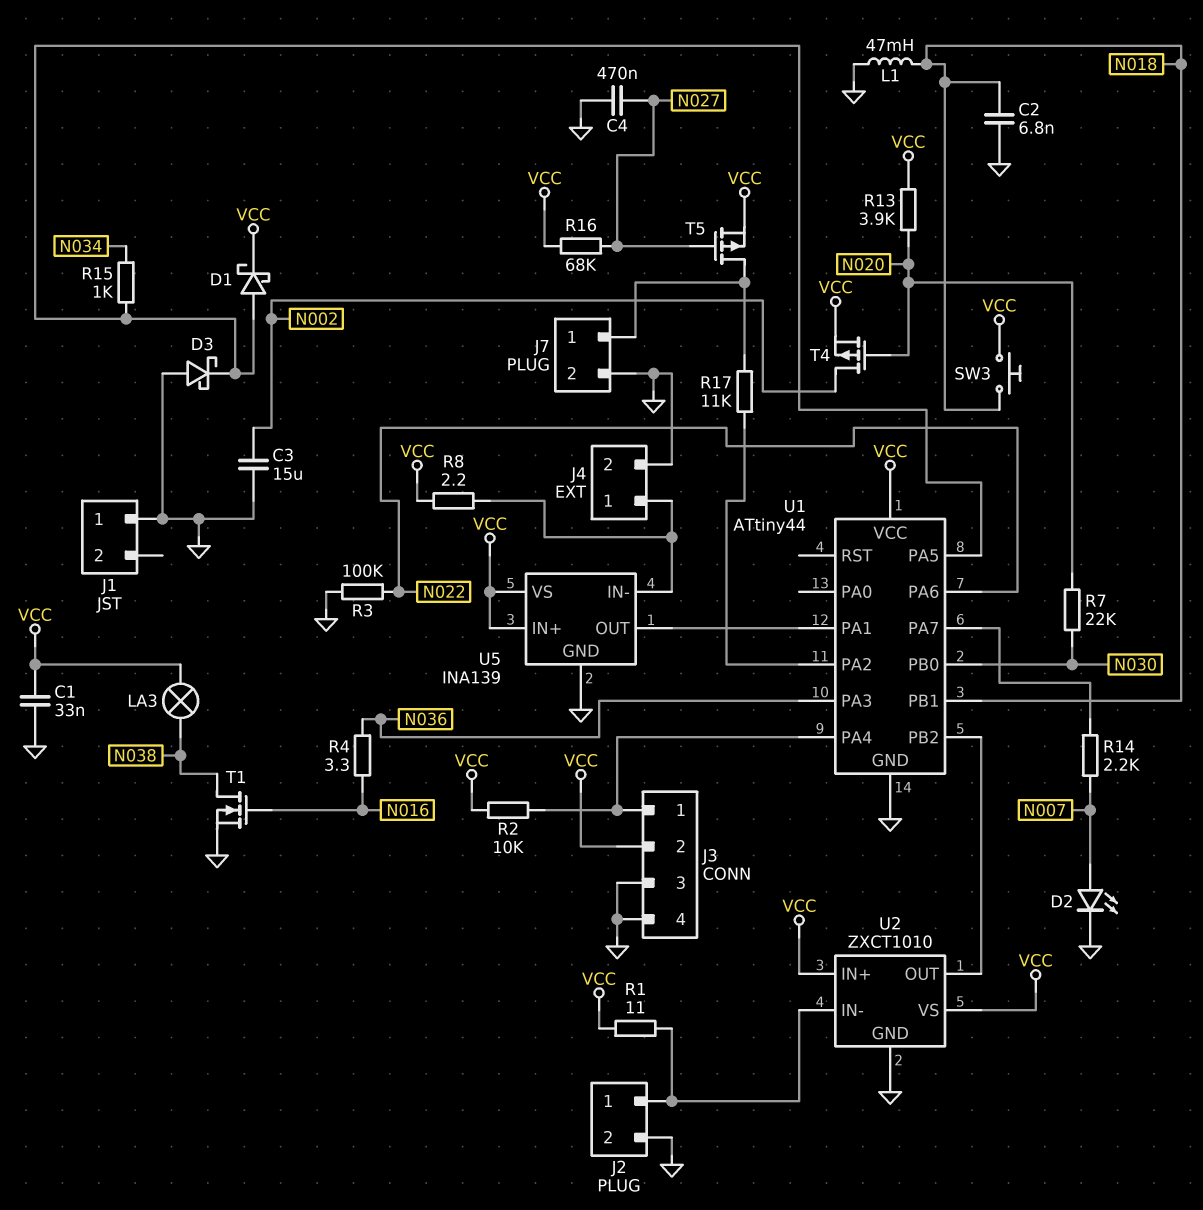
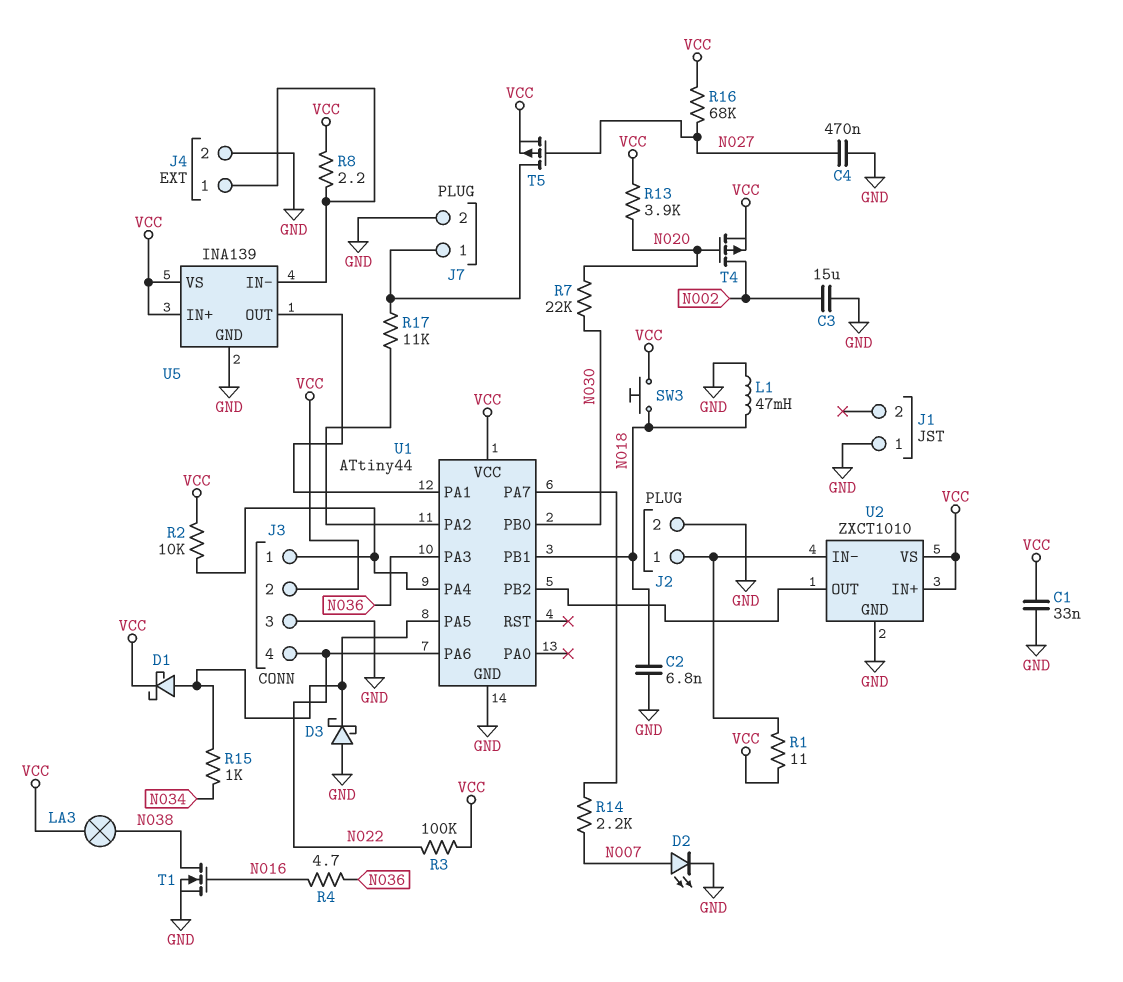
J3 pin 4: GND -> N022
R3: 100k (GND, N022) -> 100k (N022, VCC)
R4: 3.3 (N016, N036) -> 4.7 (N016, N036)

